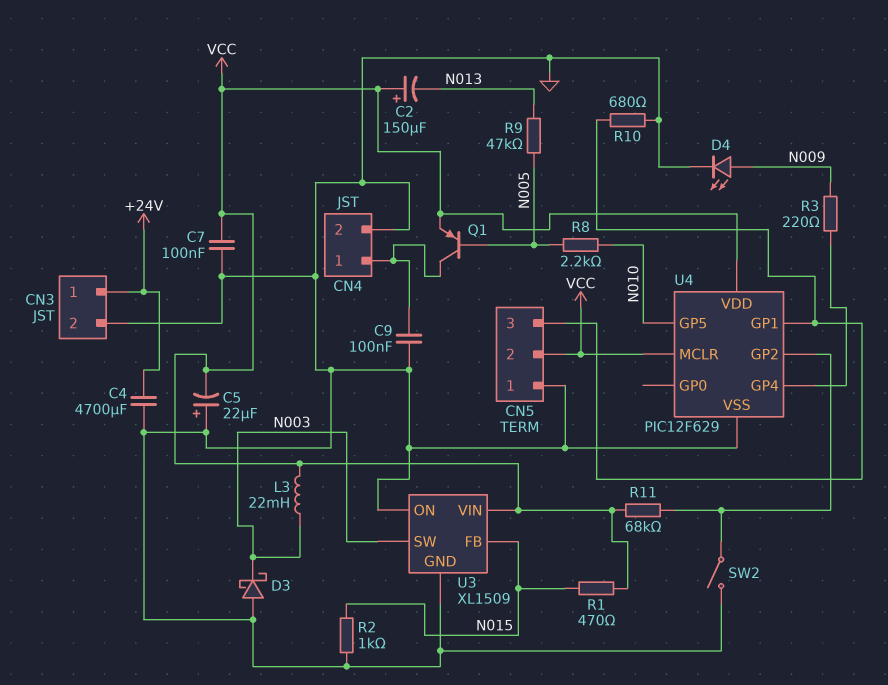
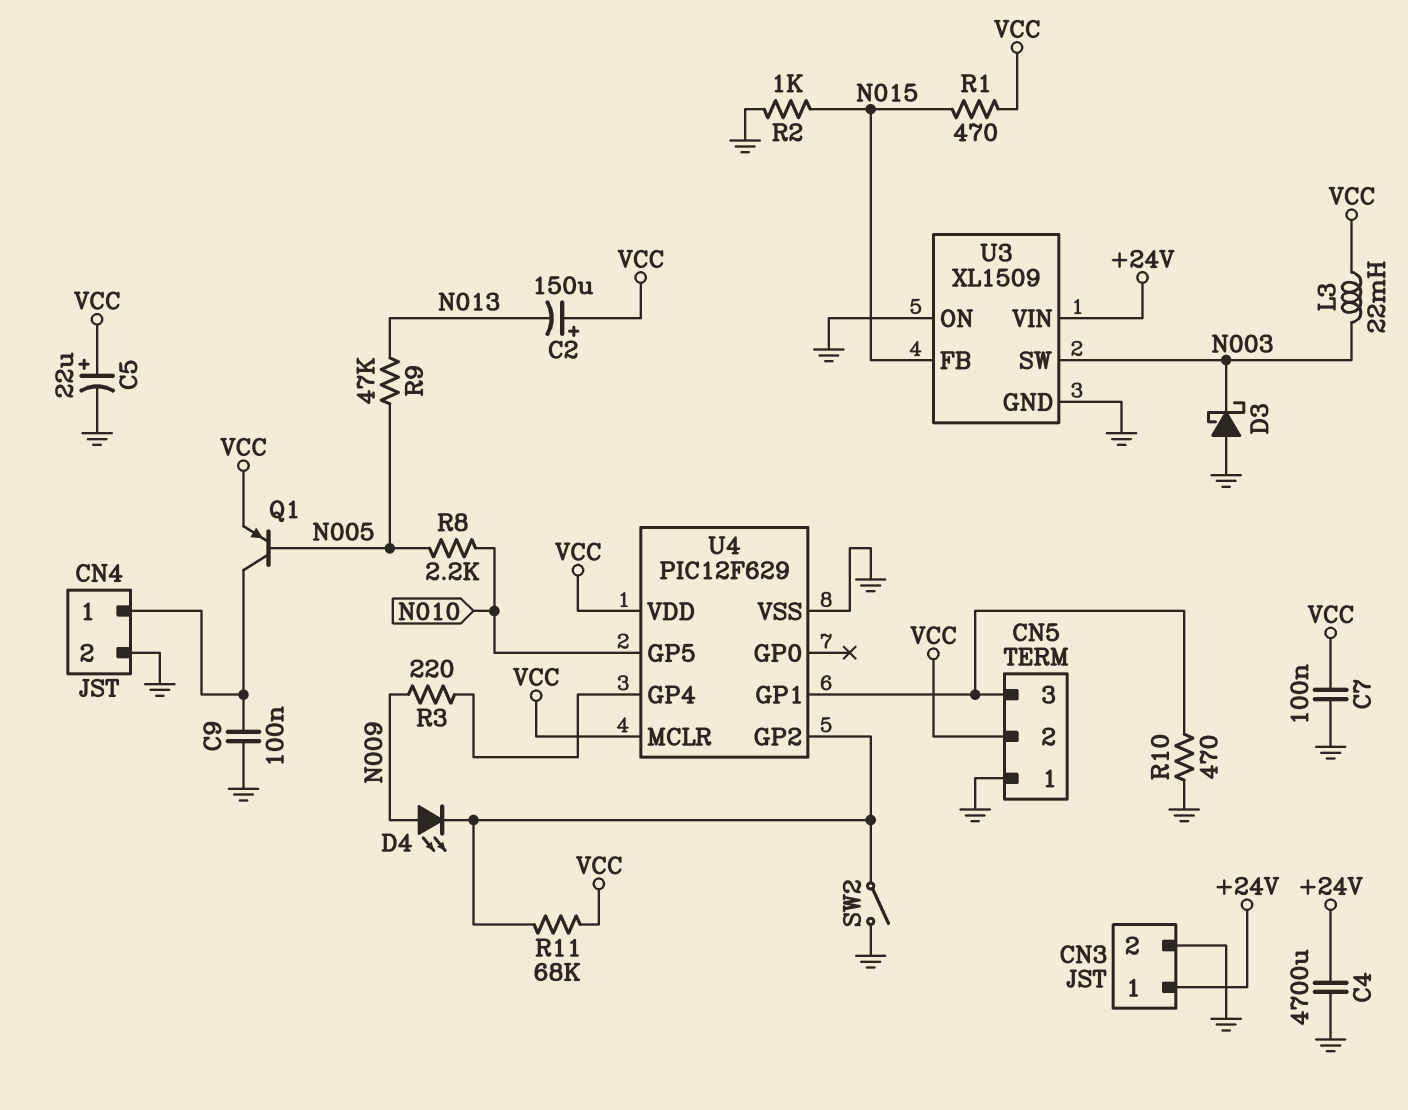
C5: 22uF (plus GND, minus VCC) -> 22uF (plus VCC, minus GND)
D4: LED (A N009, K GND) -> LED (A N009, K U4/GP2)
R10: 680 (CN5/3, GND) -> 470 (CN5/3, GND)
U3 pin VIN: VCC -> +24V

